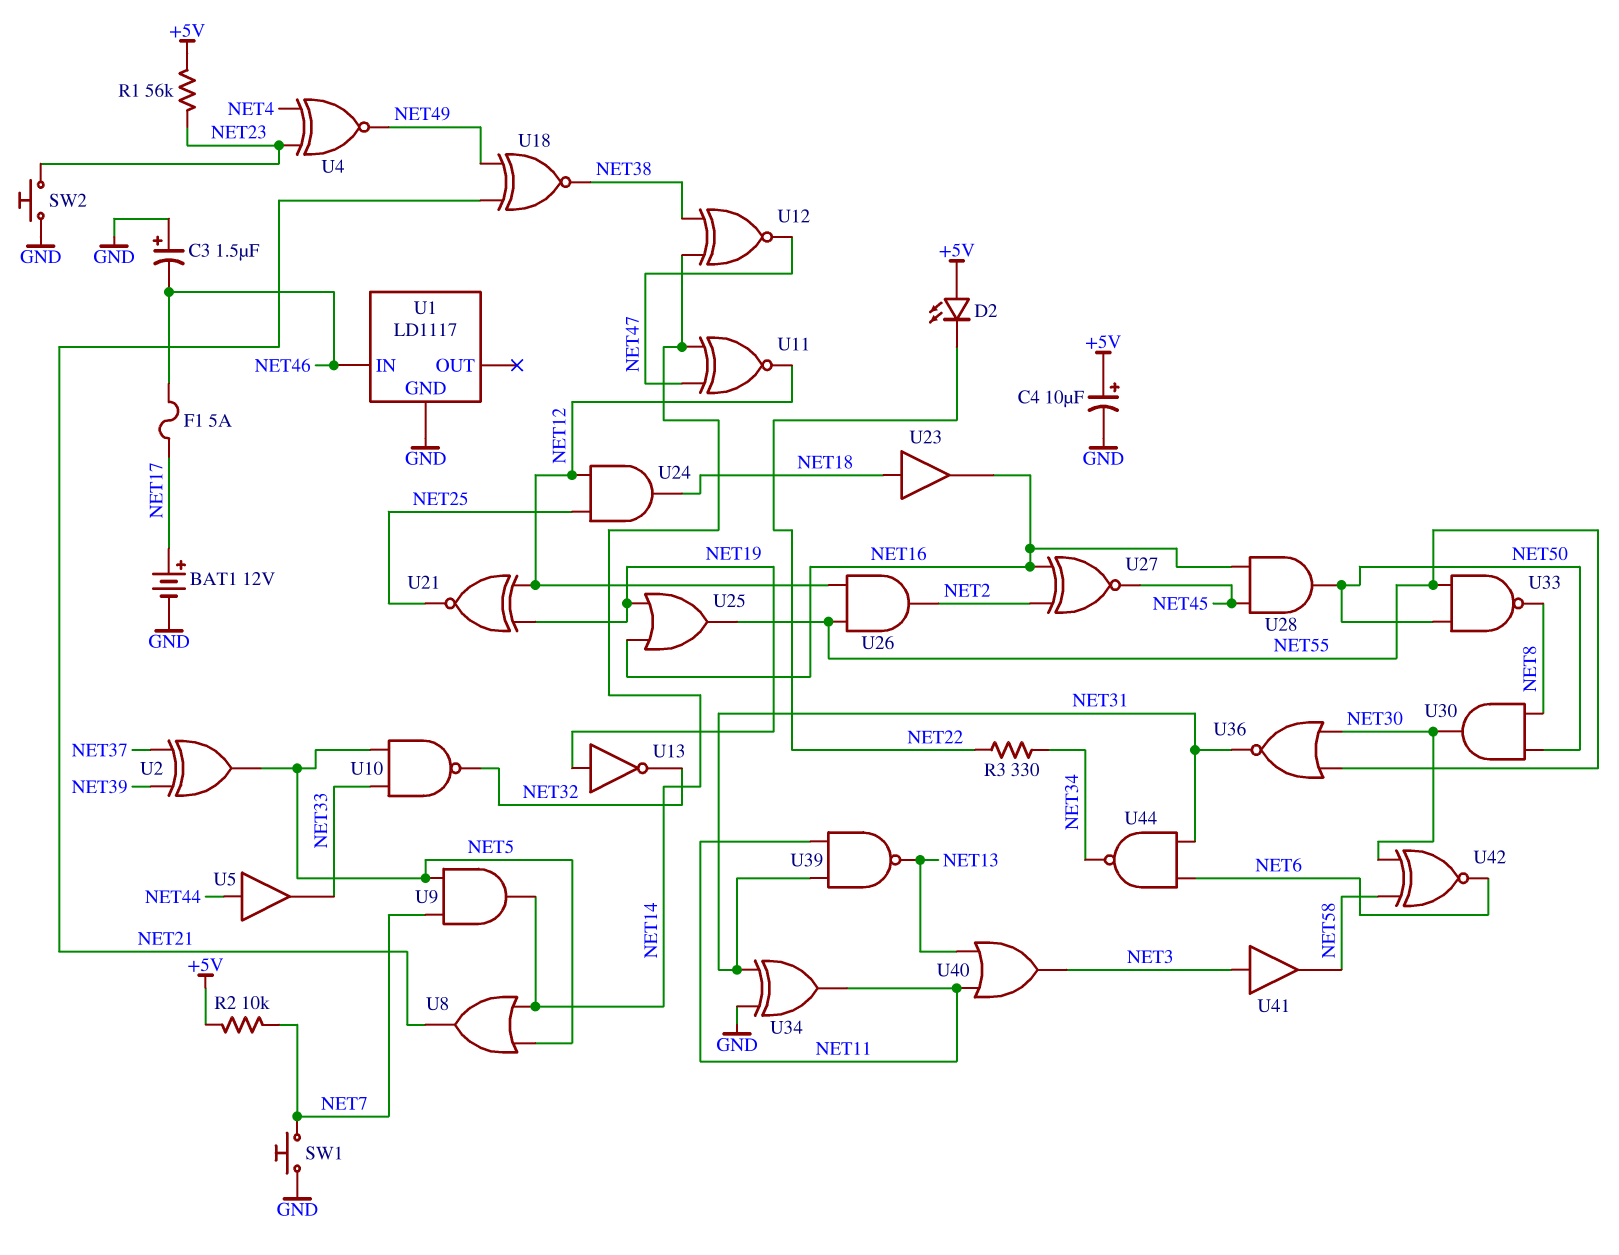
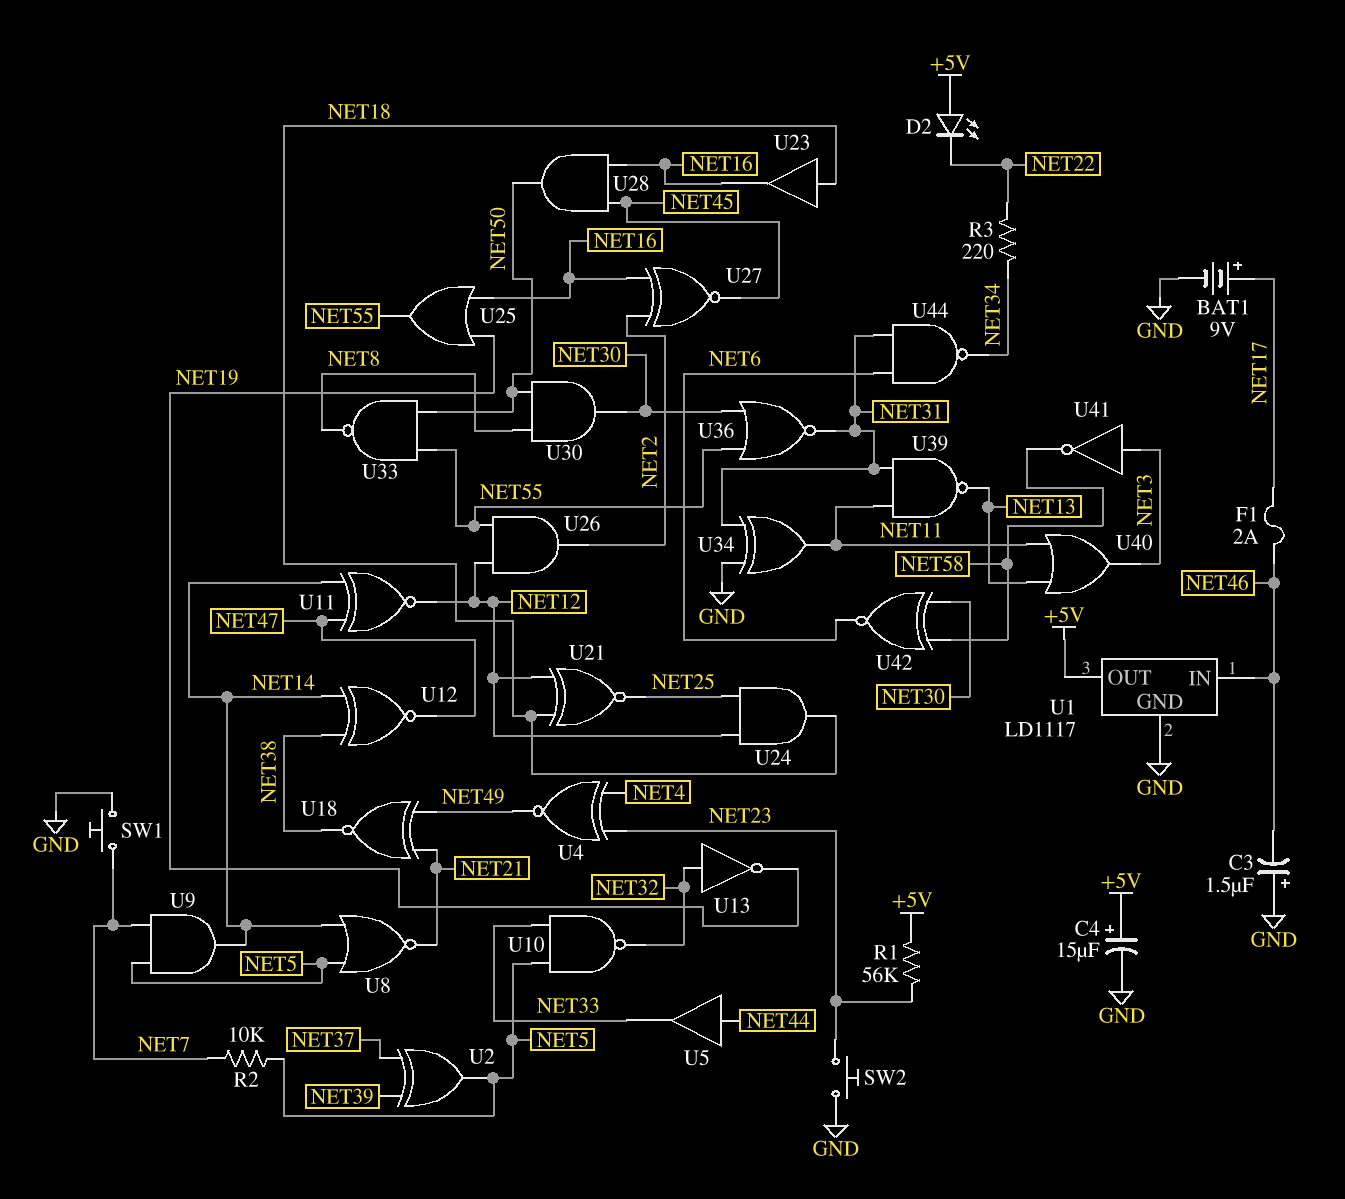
BAT1: 12V (plus NET17, minus GND) -> 9V (plus NET17, minus GND)
C4: 10uF (plus +5V, minus GND) -> 15uF (plus +5V, minus GND)
F1: 5A (NET17, NET46) -> 2A (NET17, NET46)
R2: 10k (+5V, NET7) -> 10k (NET5, NET7)
R3: 330 (NET22, NET34) -> 220 (NET22, NET34)
U1 pin OUT: none -> +5V
U8: OR (in NET5, in NET14, out NET21) -> NOR (in NET5, in NET14, out NET21)
U13: NOT (in NET19, out NET32) -> NOT (in NET32, out NET19)
U21: XNOR (in NET12, in NET19, out NET25) -> XNOR (in NET12, in NET18, out NET25)
U41: buffer (in NET3, out NET58) -> NOT (in NET3, out NET58)

